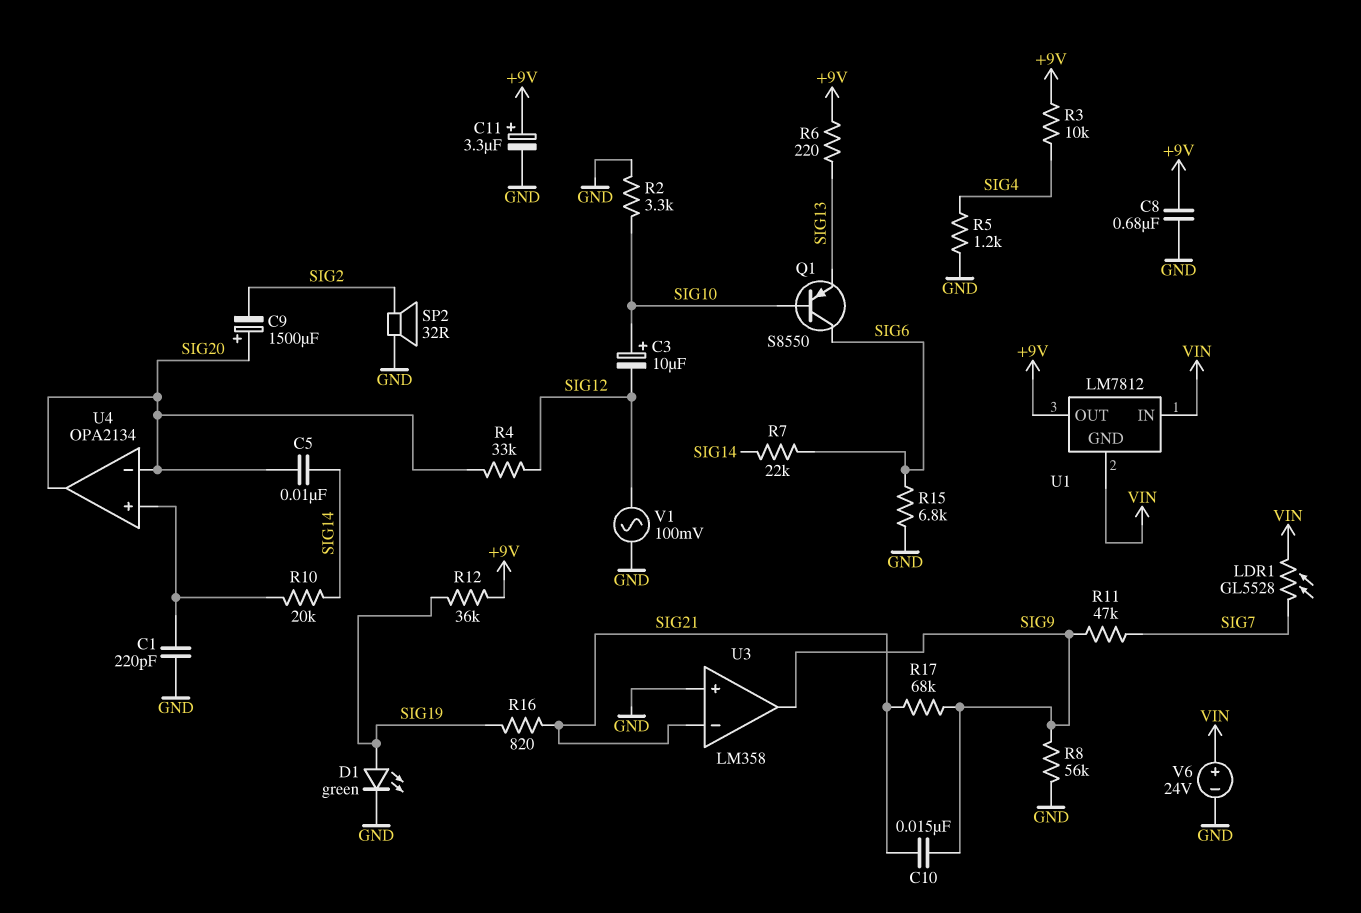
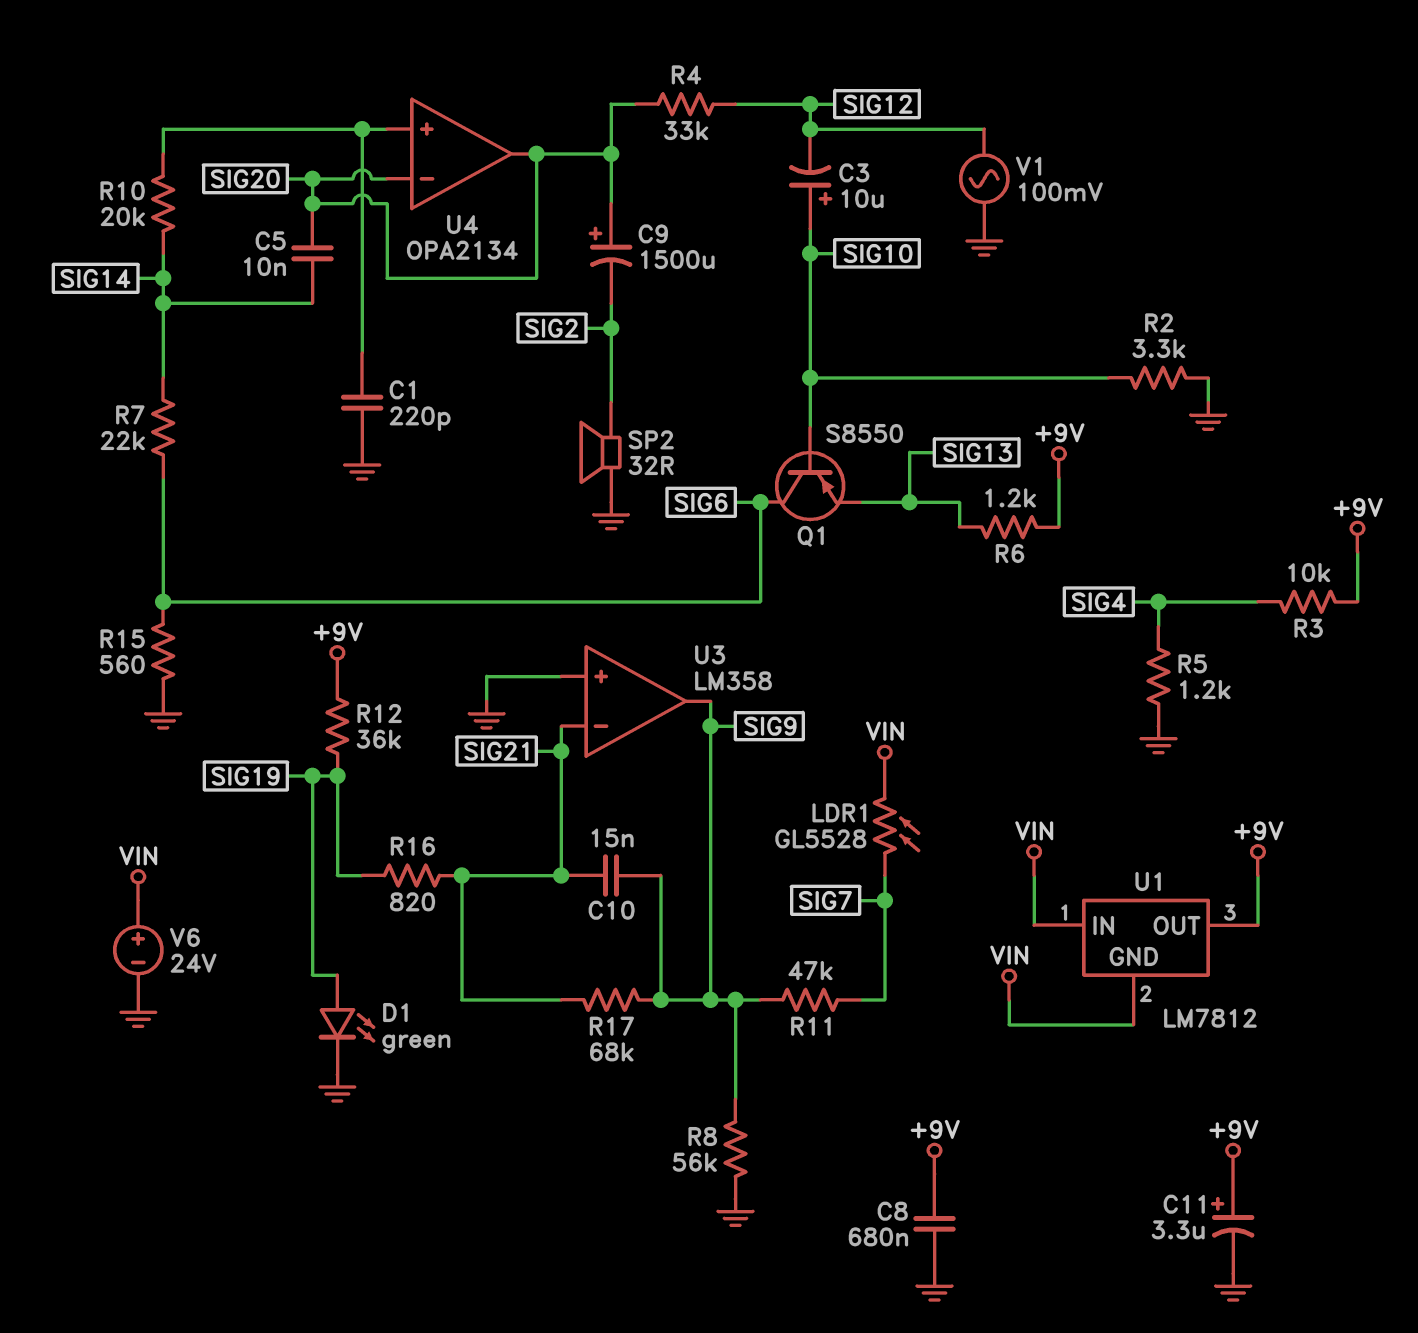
R6: 220 (+9V, SIG13) -> 1.2k (+9V, SIG13)
R15: 6.8k (GND, SIG6) -> 560 (GND, SIG6)

